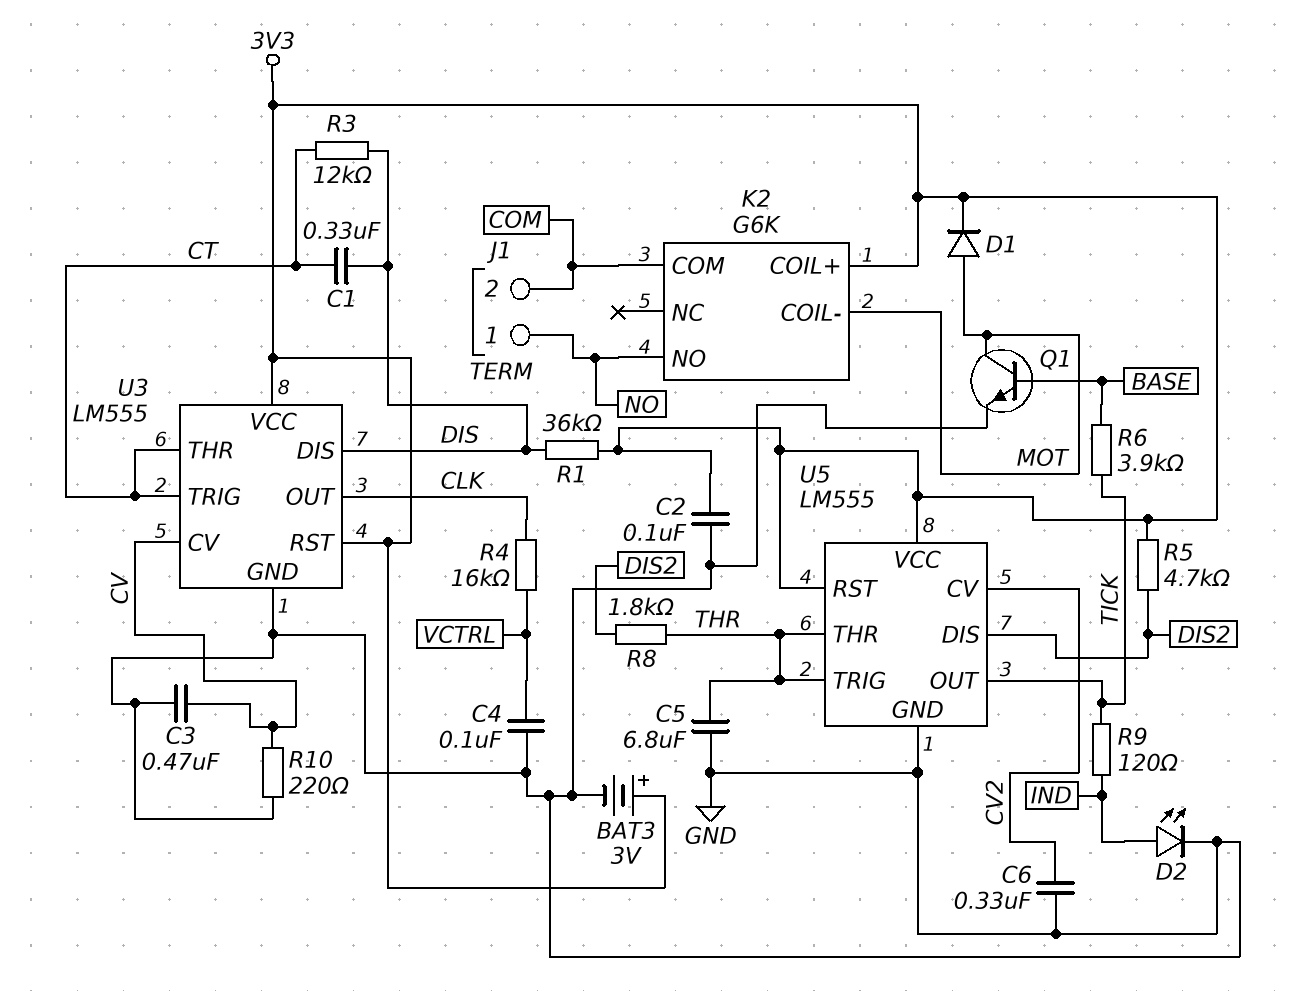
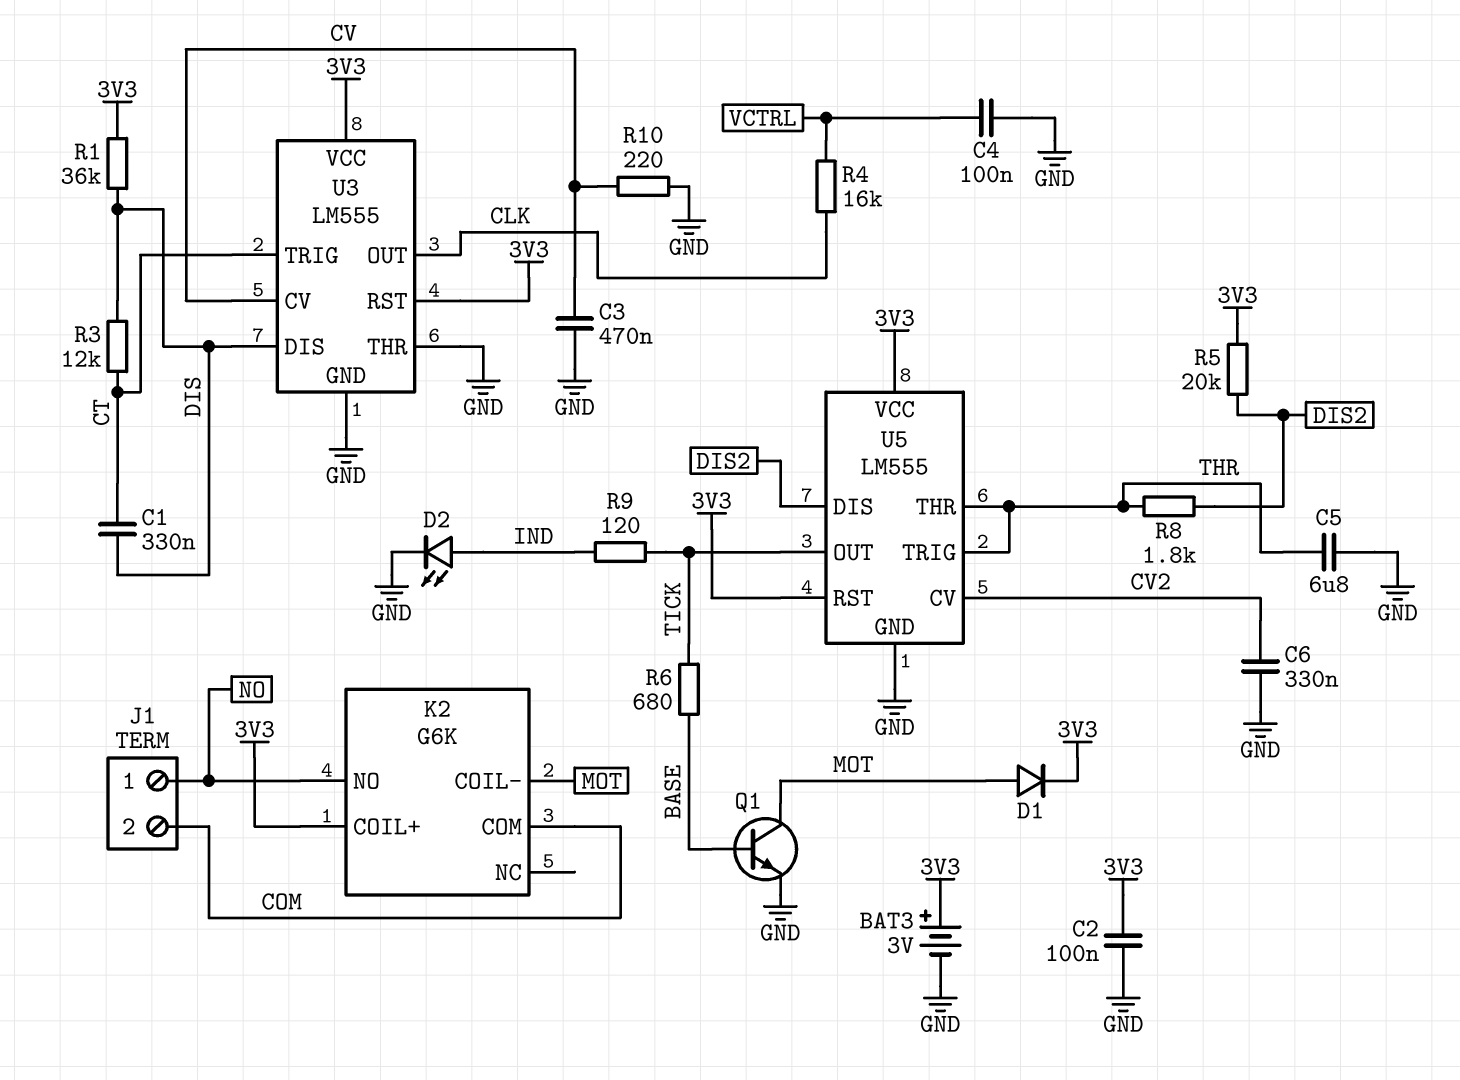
R5: 4.7k (3V3, DIS2) -> 20k (3V3, DIS2)
R6: 3.9k (BASE, TICK) -> 680 (BASE, TICK)
U3 pin THR: CT -> GND

